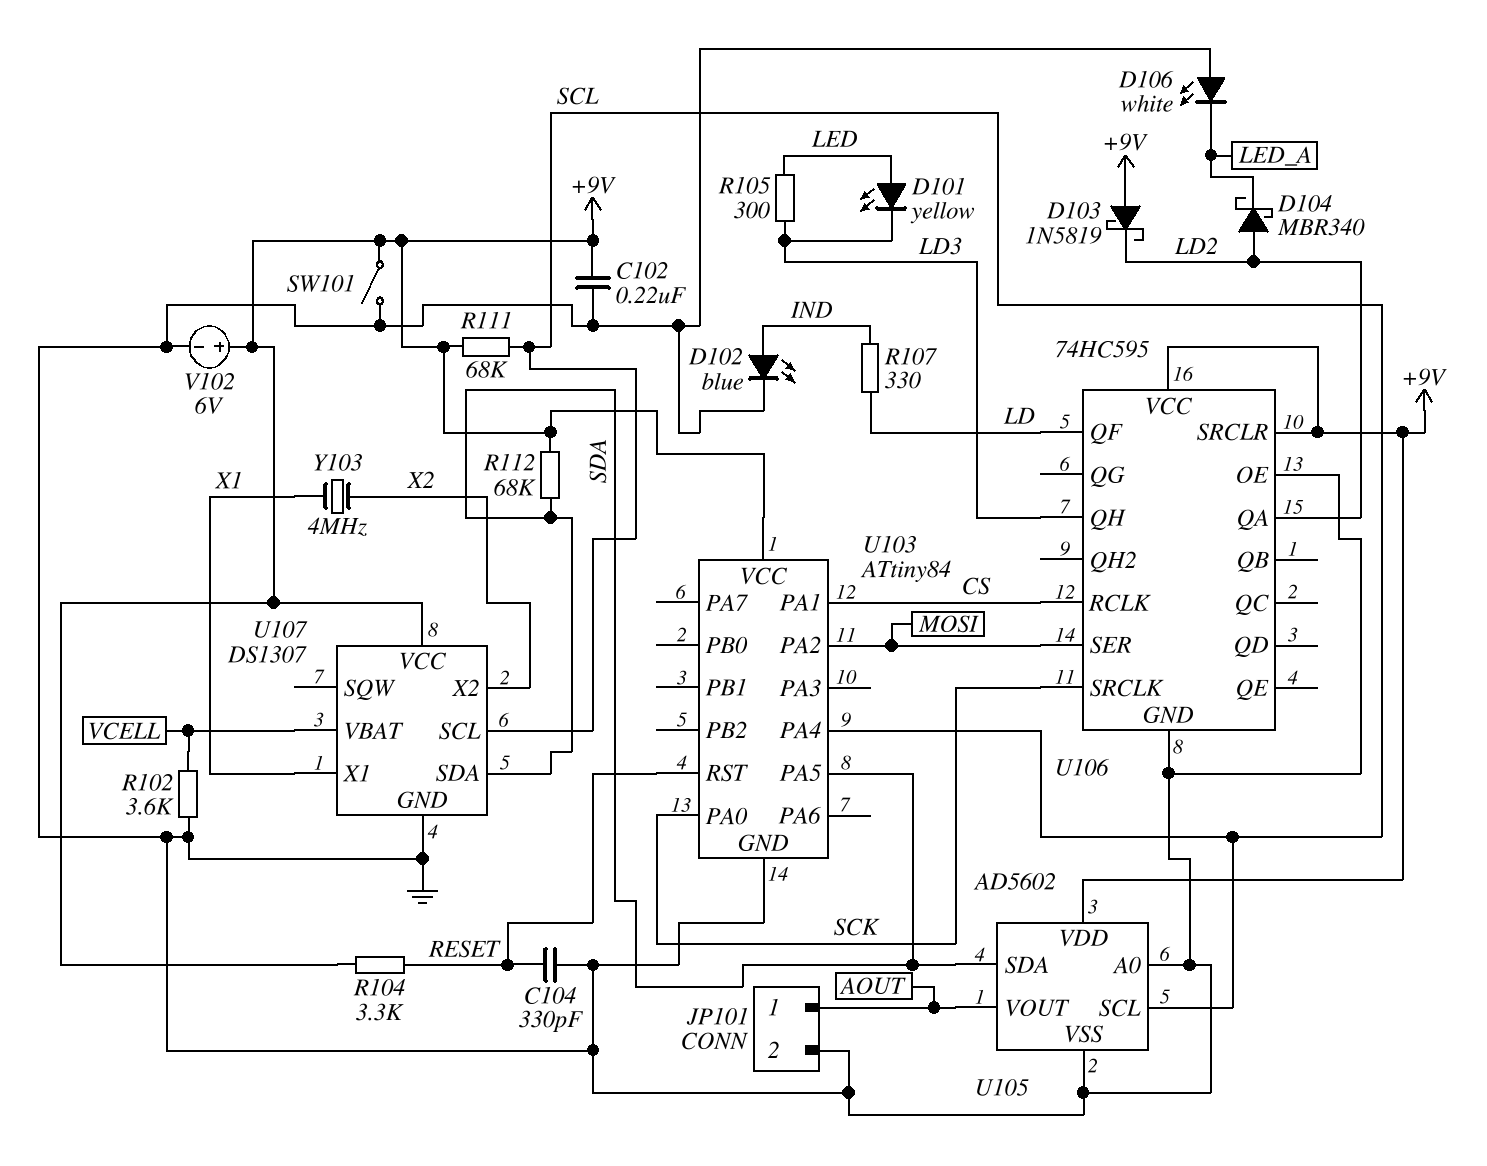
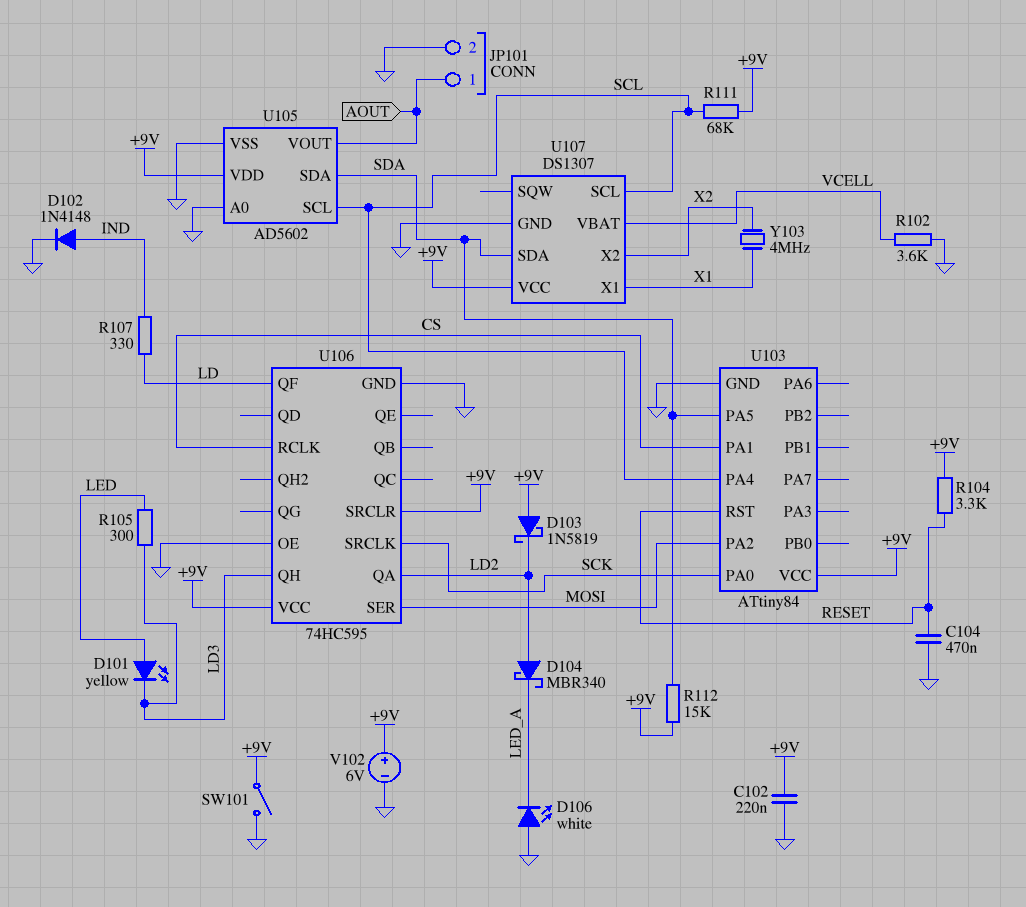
C104: 330pF (GND, RESET) -> 470nF (GND, RESET)
D102: LED blue (A IND, K GND) -> diode 1N4148 (A IND, K GND)
R112: 68k (+9V, SDA) -> 15k (+9V, SDA)

